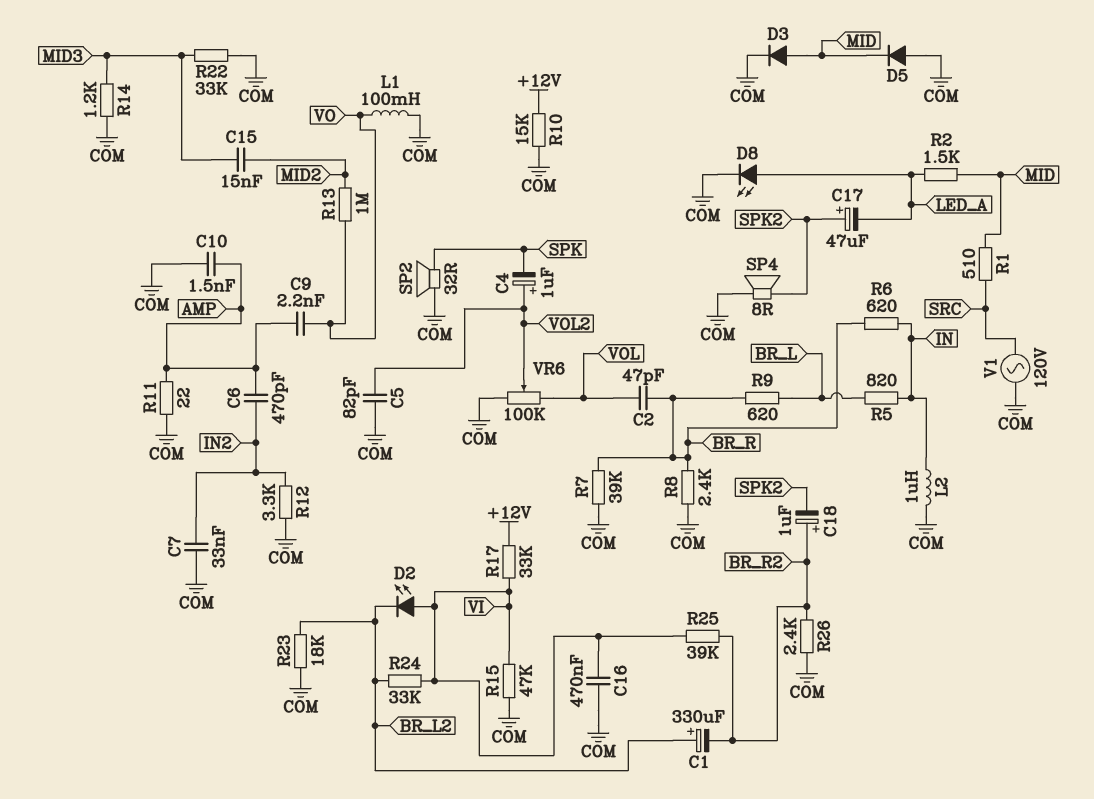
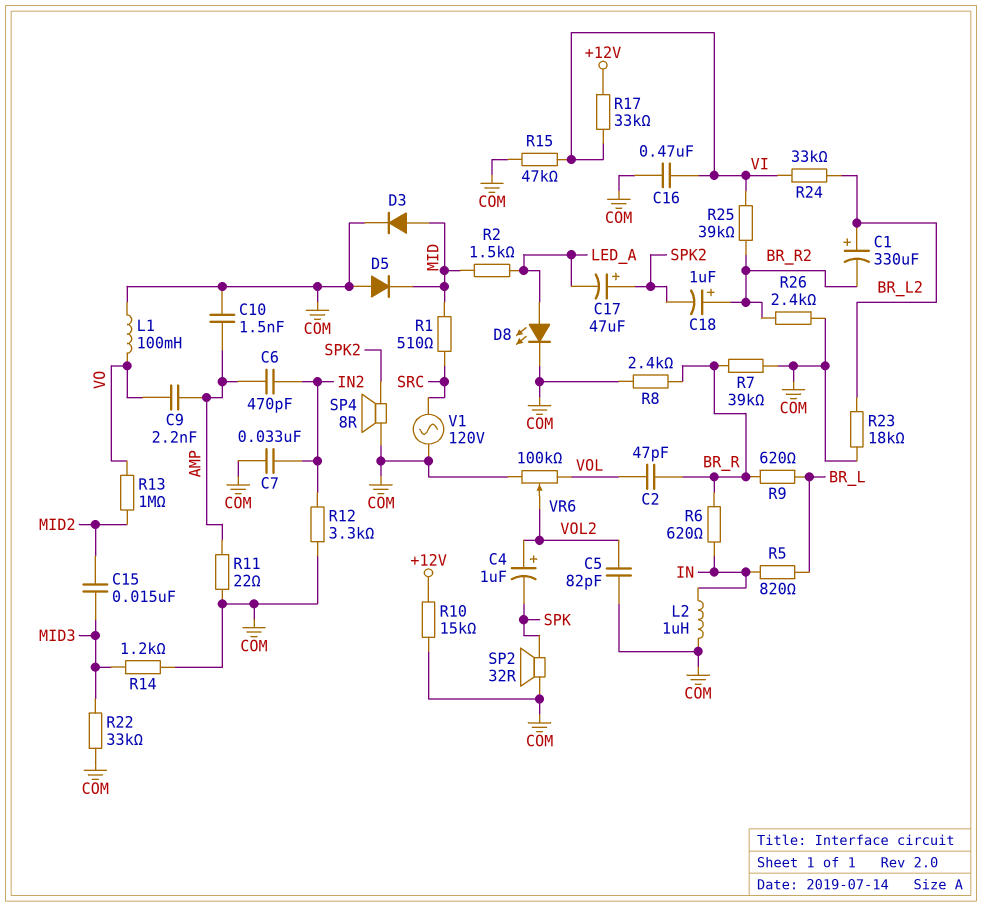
D2: LED (A VI, K BR_L2) -> none

